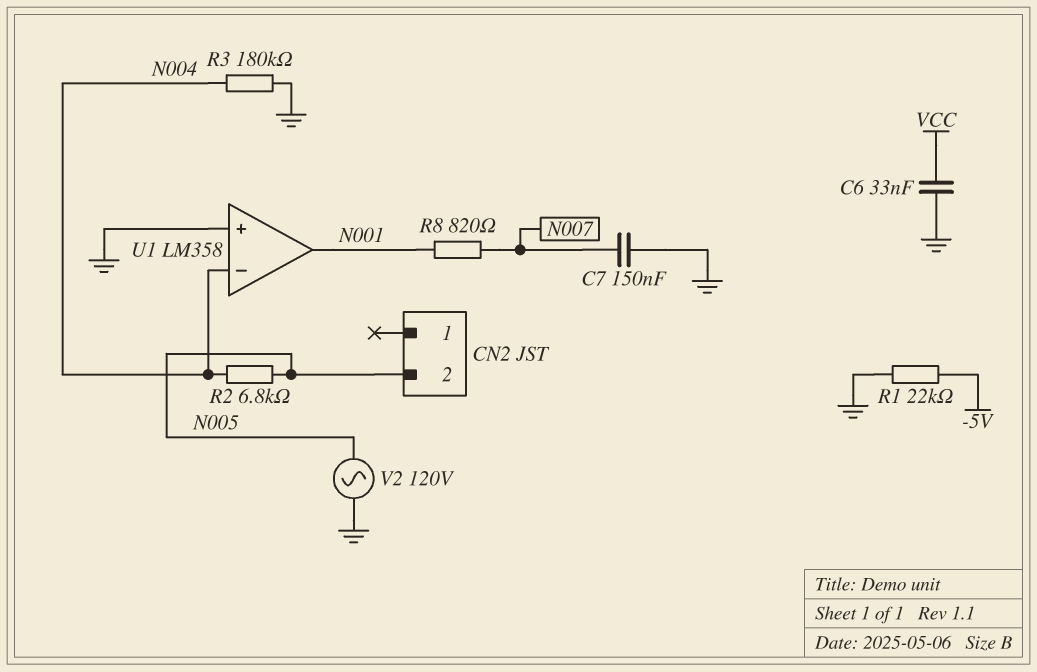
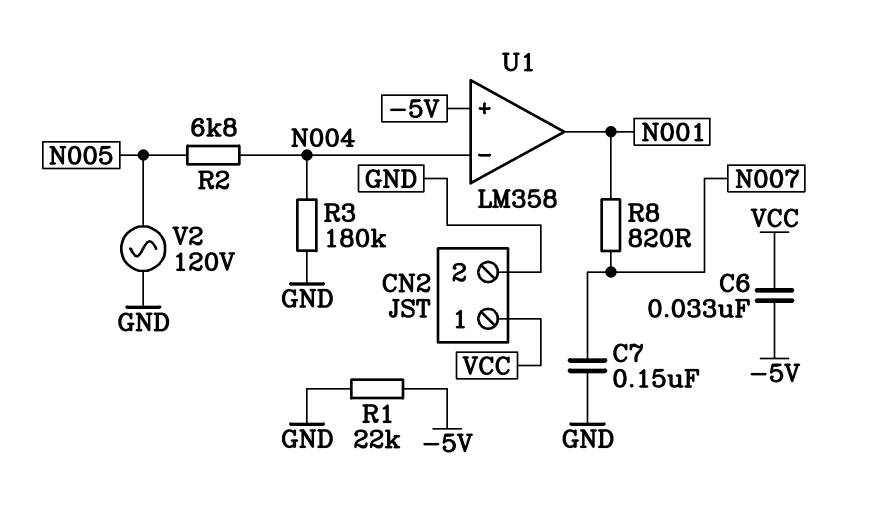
C6: 33nF (GND, VCC) -> 33nF (-5V, VCC)
CN2 pin 1: none -> VCC
CN2 pin 2: N005 -> GND
U1 pin in+: GND -> -5V

